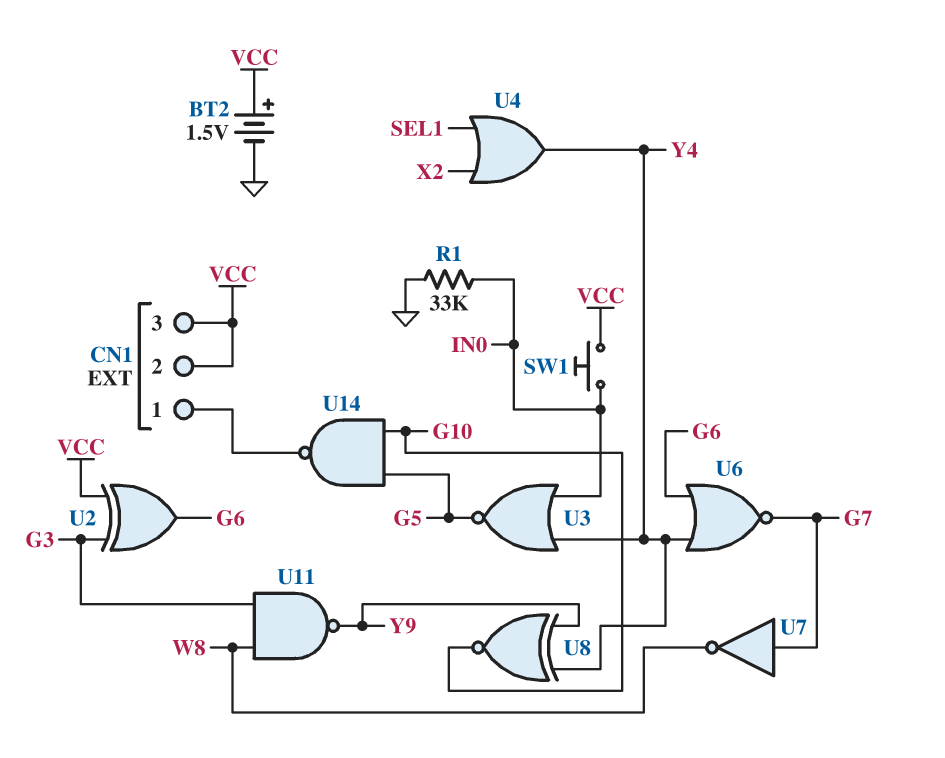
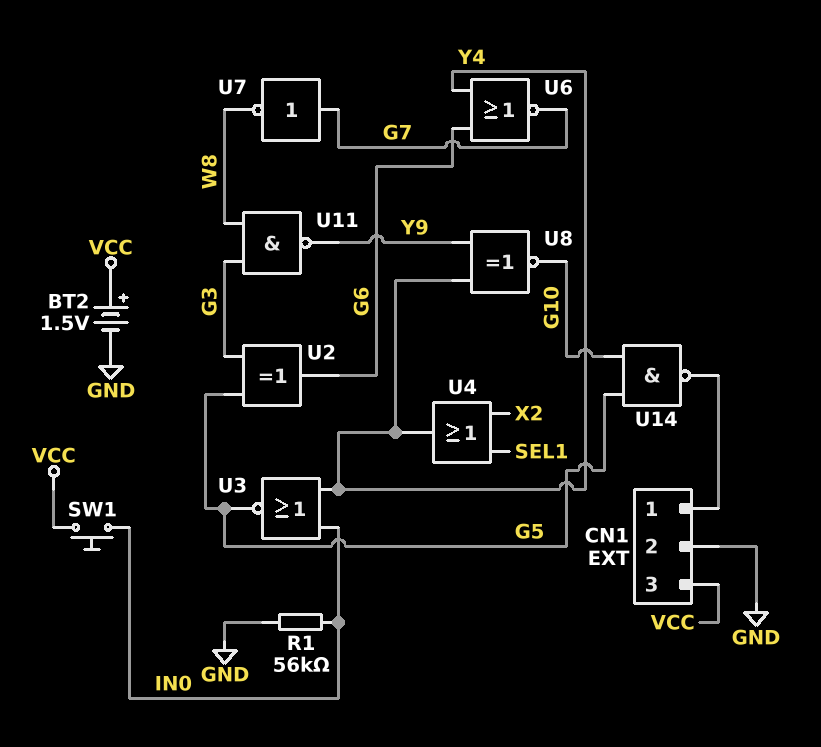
CN1 pin 2: VCC -> GND
R1: 33k (GND, IN0) -> 56k (GND, IN0)
U2: XOR (in G3, in VCC, out G6) -> XOR (in G3, in G5, out G6)

